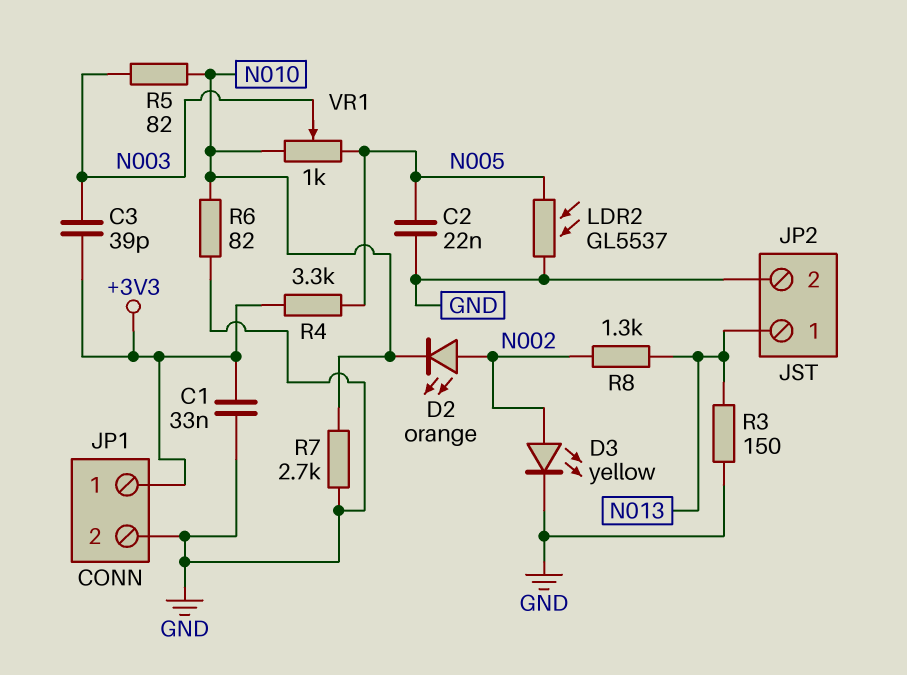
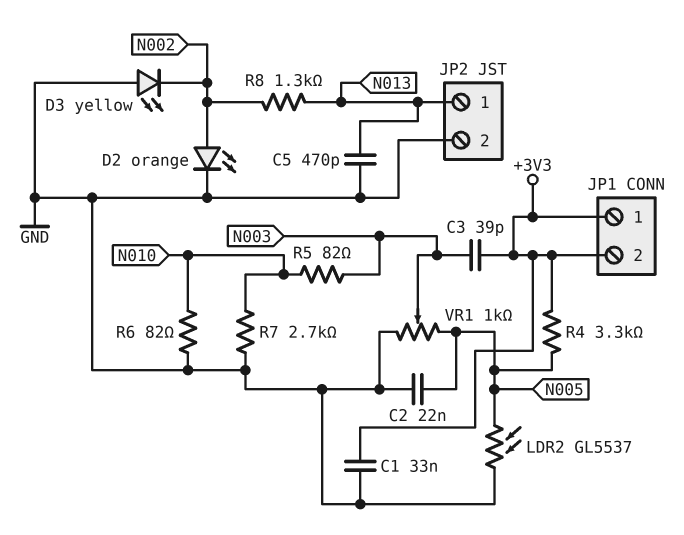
C5: none -> 470pF (GND, N013)
D2: LED orange (A N002, K N010) -> LED orange (A N002, K GND)
D3: LED yellow (A N002, K GND) -> LED yellow (A GND, K N002)
JP1 pin 2: GND -> +3V3
R3: 150 (GND, N013) -> none
VR1: 1k (N005, N010, wiper N003) -> 1k (GND, N005, wiper N003)

